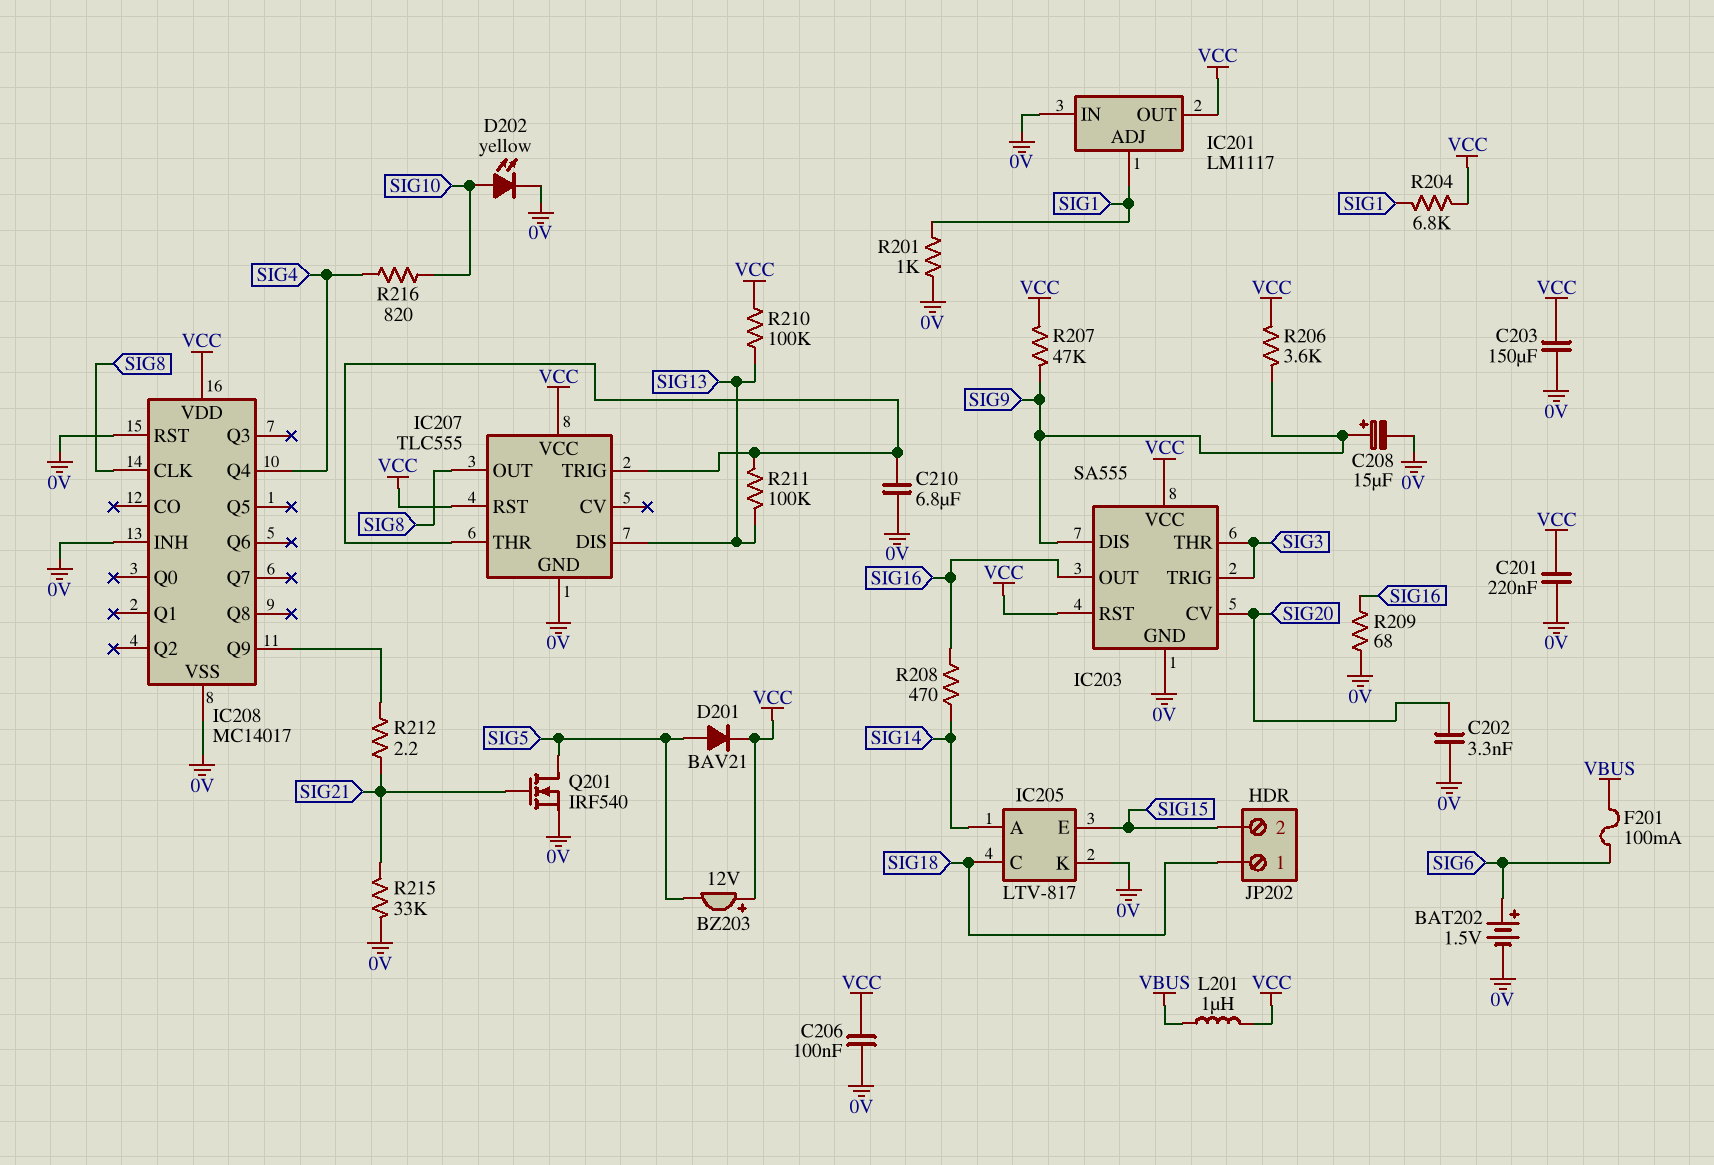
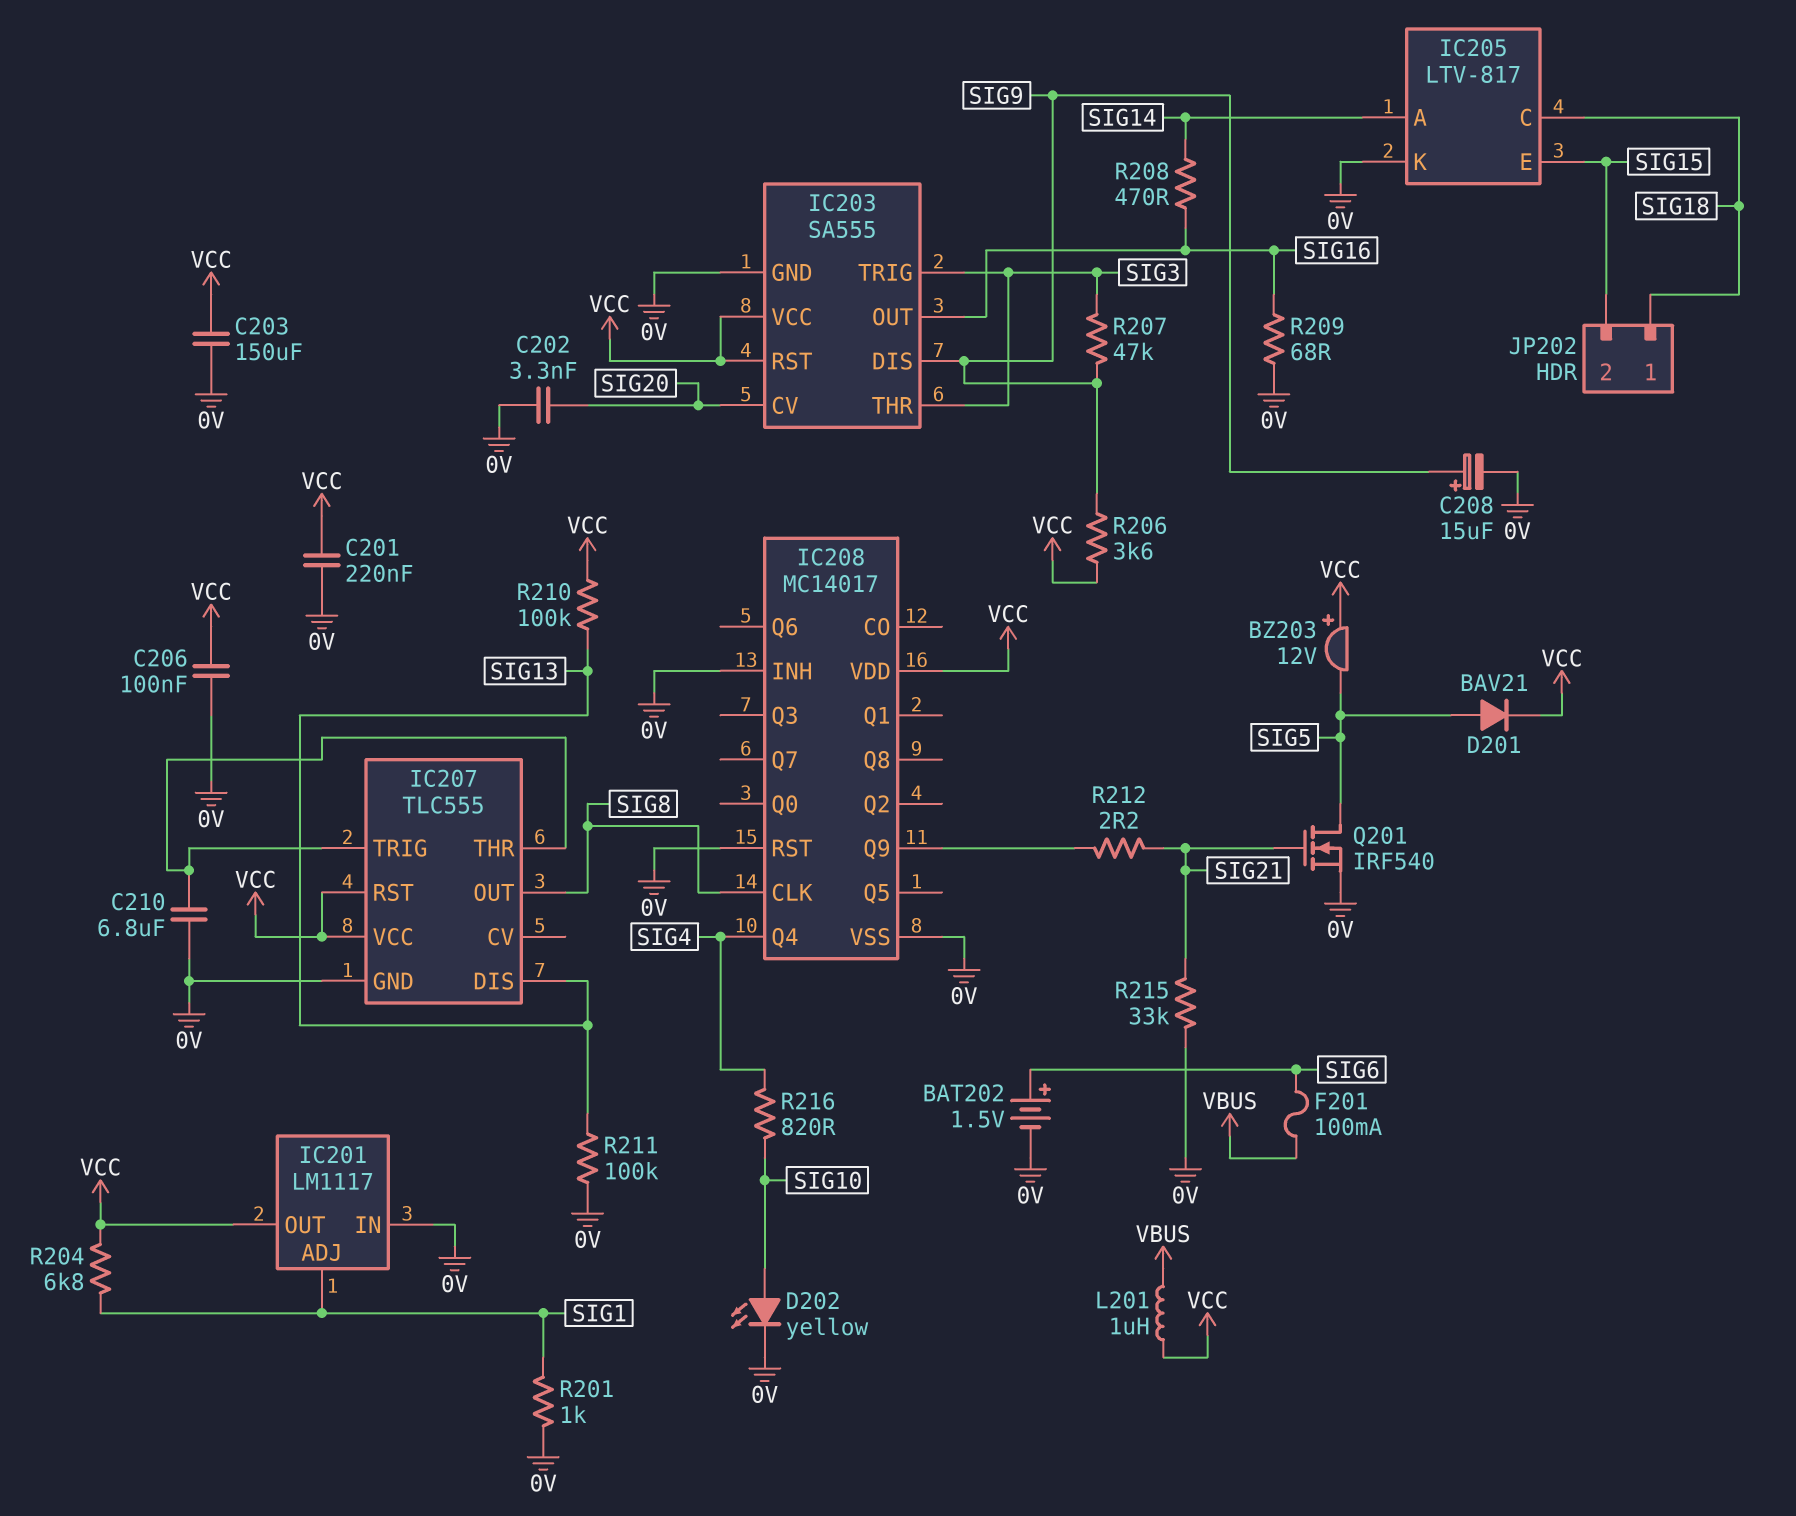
R207: 47k (SIG9, VCC) -> 47k (SIG3, SIG9)
R211: 100k (IC207/THR, SIG13) -> 100k (0V, SIG13)

